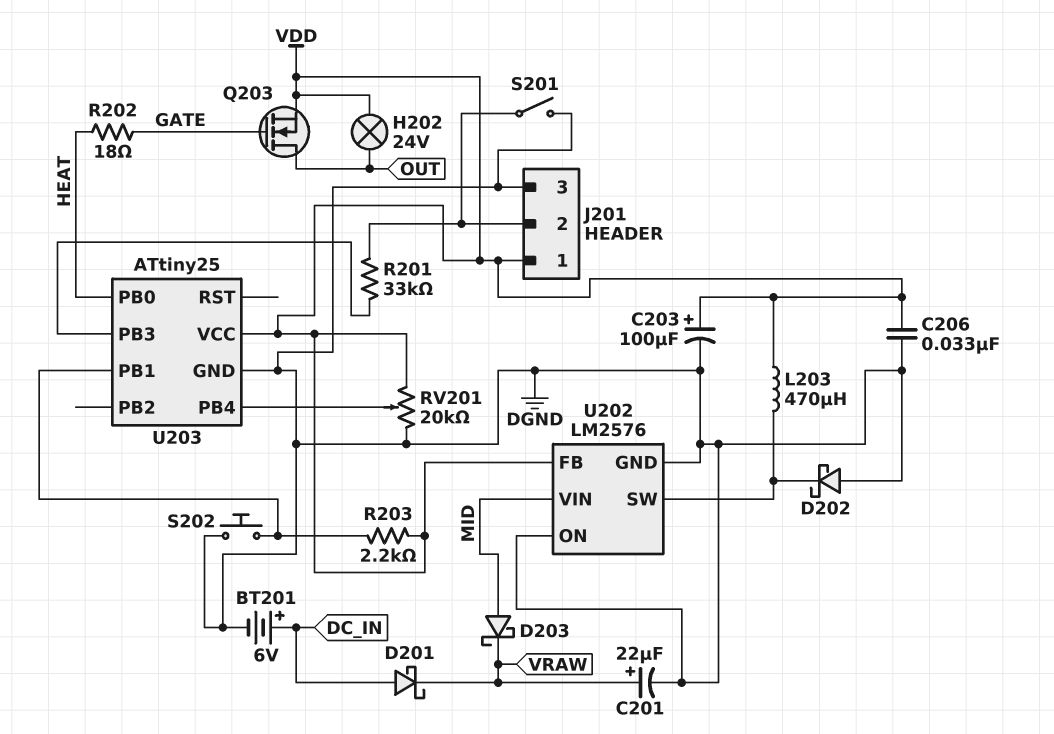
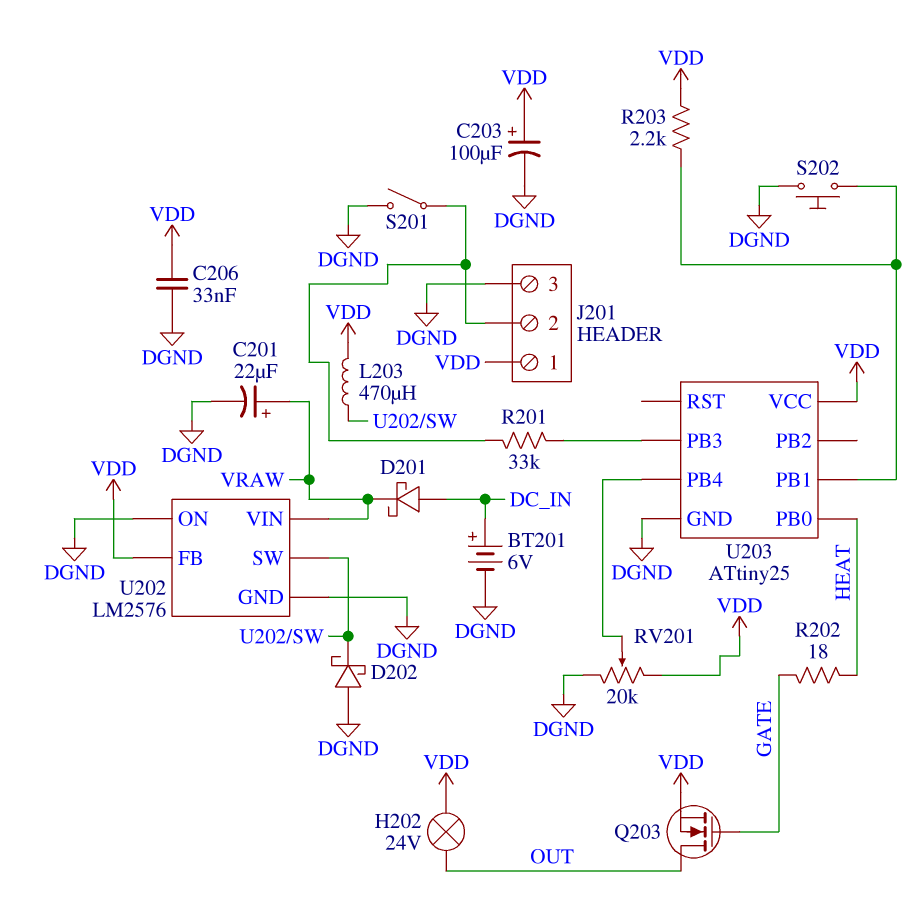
D203: schottky (A MID, K VRAW) -> none
U202 pin VIN: MID -> VRAW

